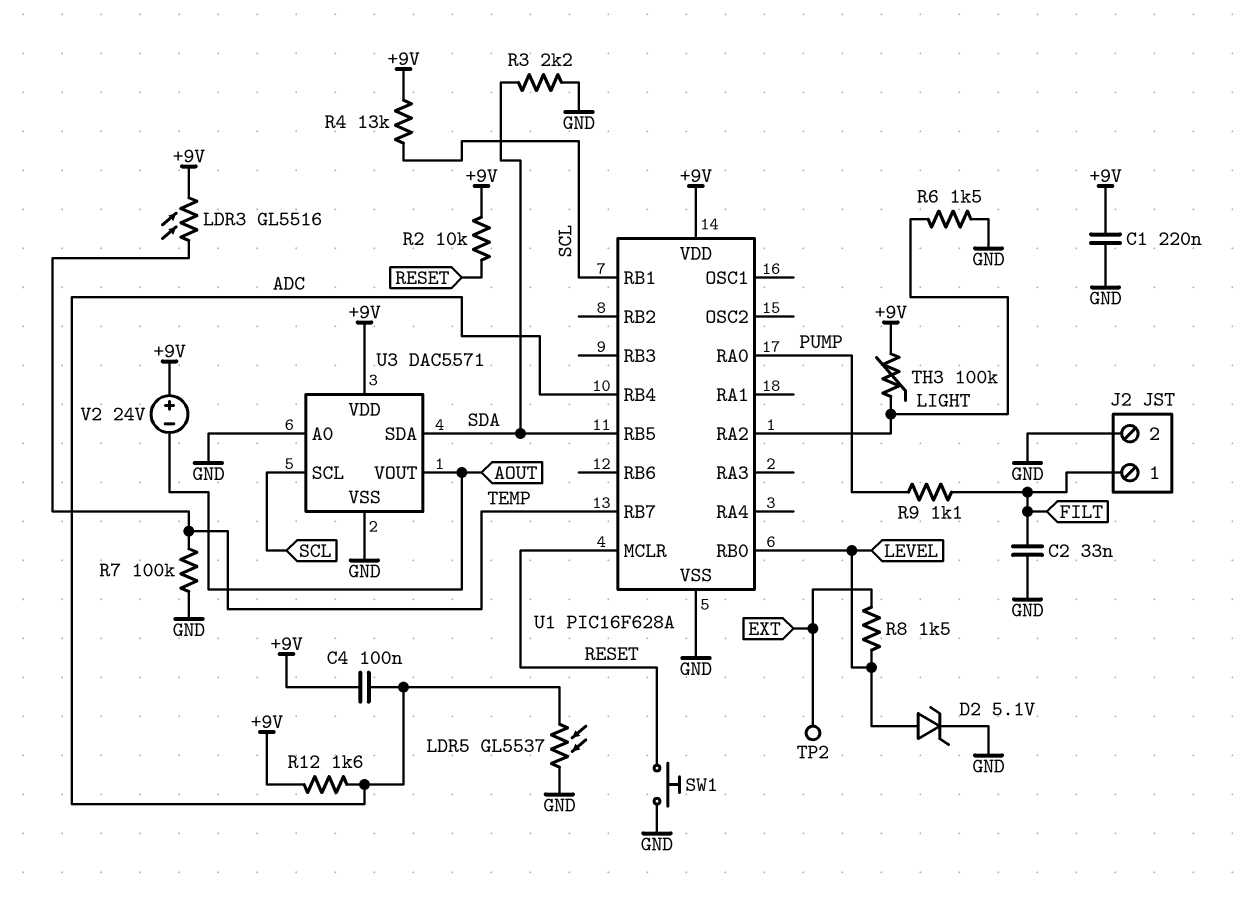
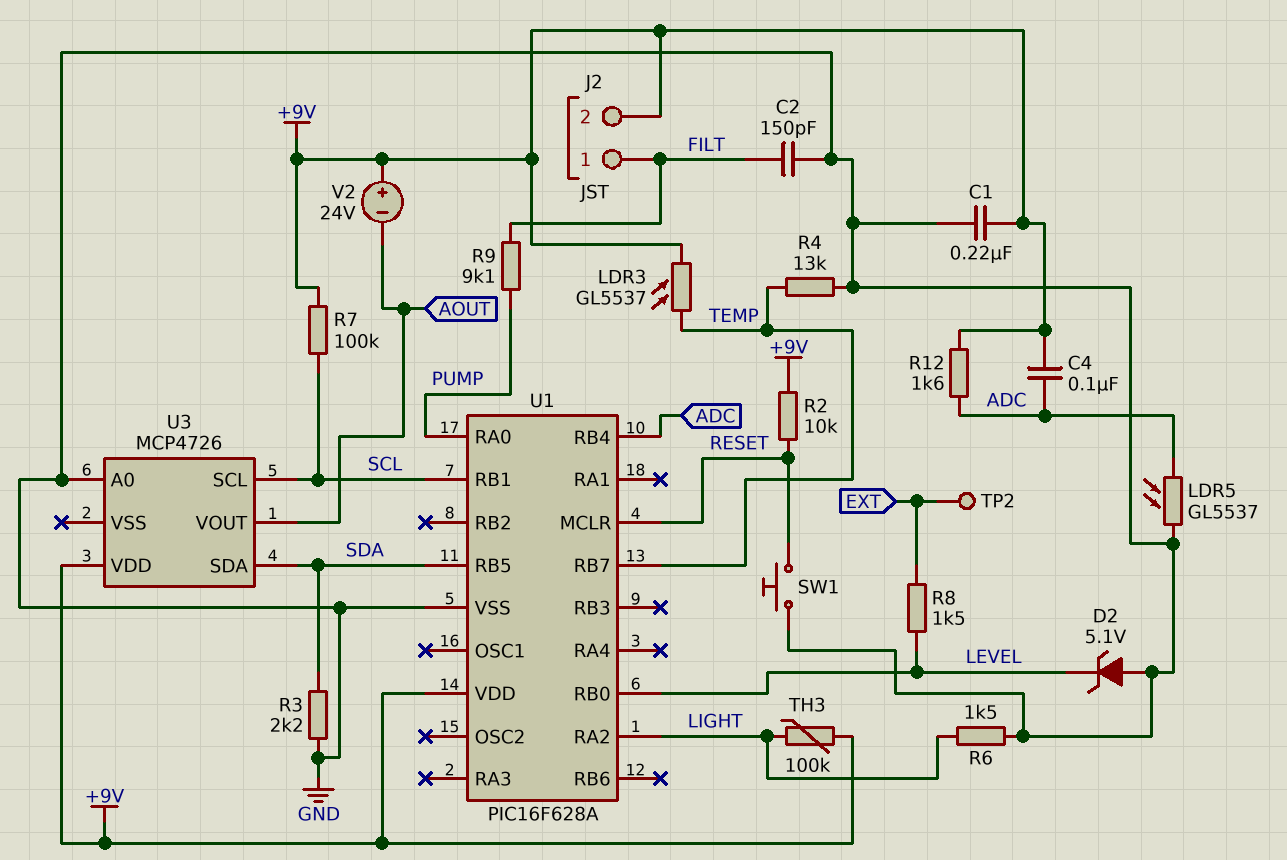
C2: 33nF (FILT, GND) -> 150pF (FILT, GND)
D2: zener 5.1V (A LEVEL, K GND) -> zener 5.1V (A GND, K LEVEL)
J2 pin 2: GND -> +9V
LDR3: GL5516 (+9V, TEMP) -> GL5537 (+9V, TEMP)
R4: 13k (+9V, SCL) -> 13k (GND, TEMP)
R7: 100k (GND, TEMP) -> 100k (+9V, SCL)
R9: 1.1k (FILT, PUMP) -> 9.1k (FILT, PUMP)
U3: DAC5571 -> MCP4726
U3 pin VSS: GND -> none

